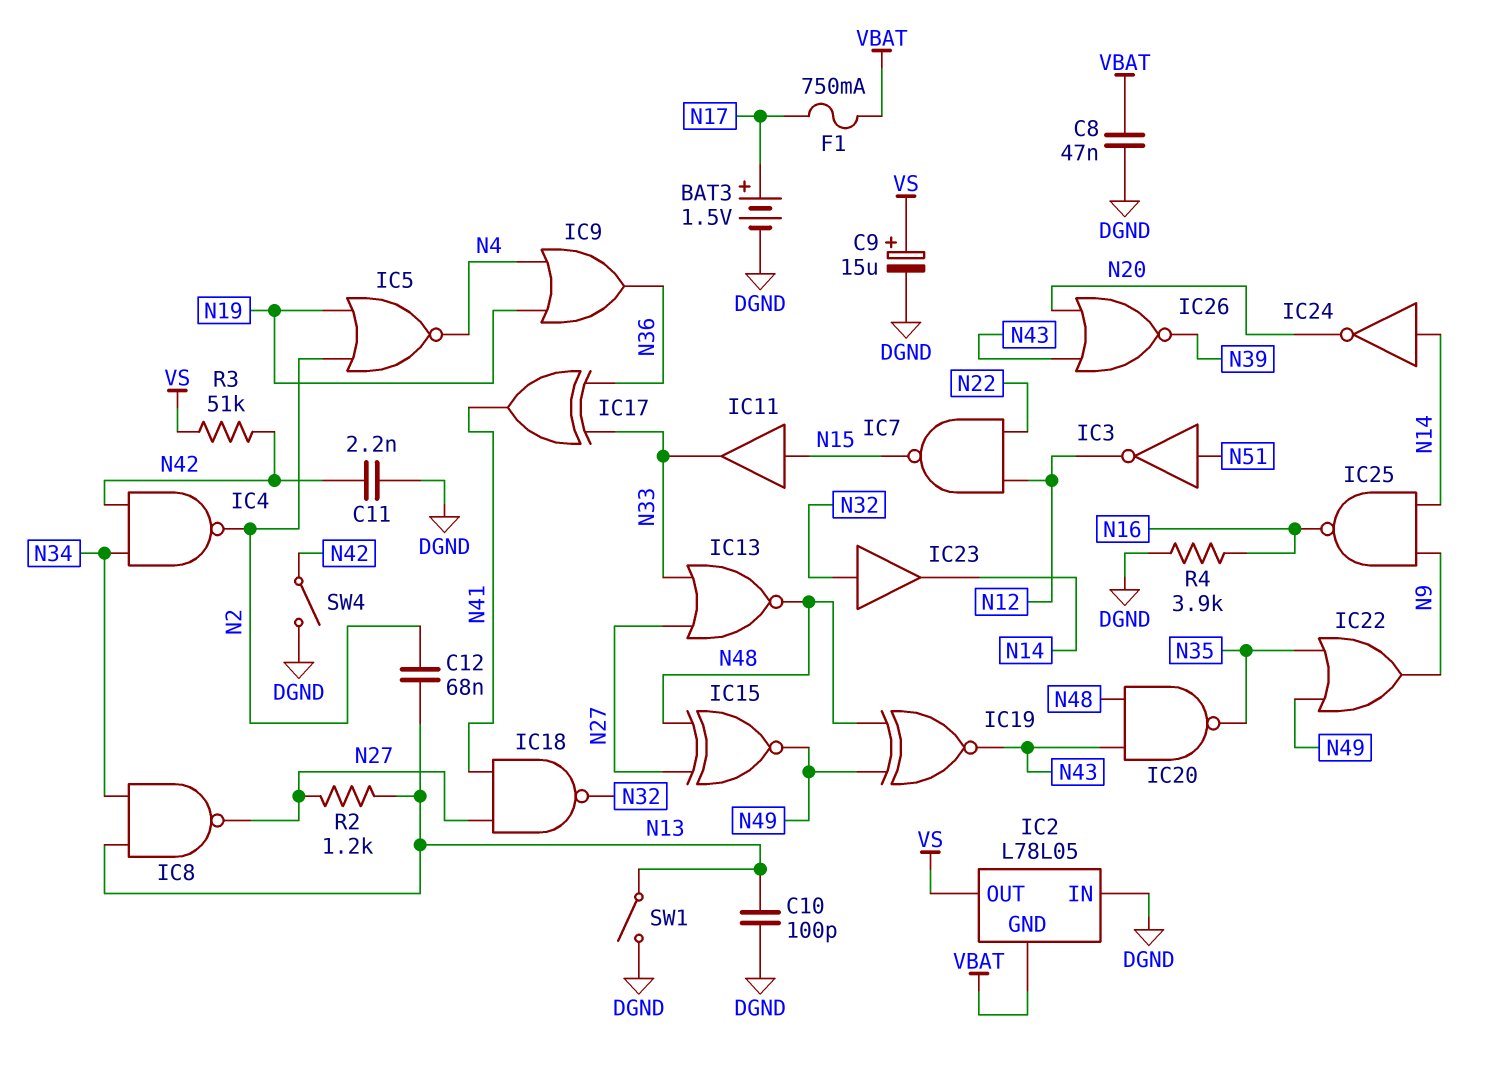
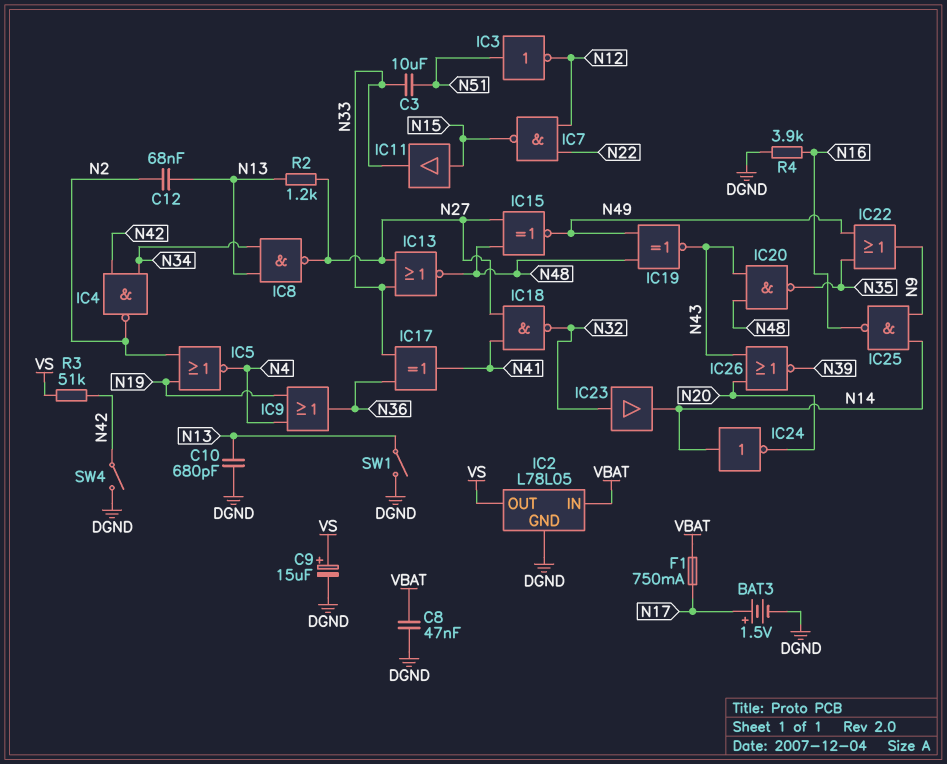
C3: none -> 10uF (N33, N51)
C10: 100pF (DGND, N13) -> 680pF (DGND, N13)
C11: 2.2nF (DGND, N42) -> none
IC2 pin GND: VBAT -> DGND
IC2 pin IN: DGND -> VBAT

